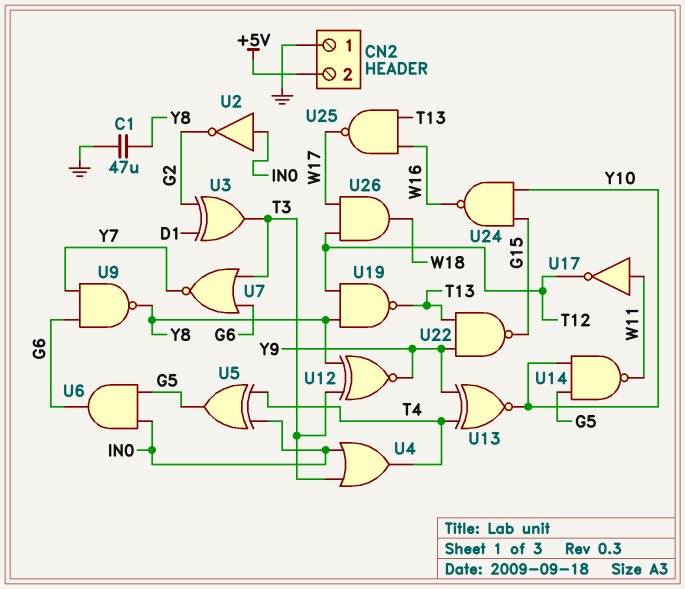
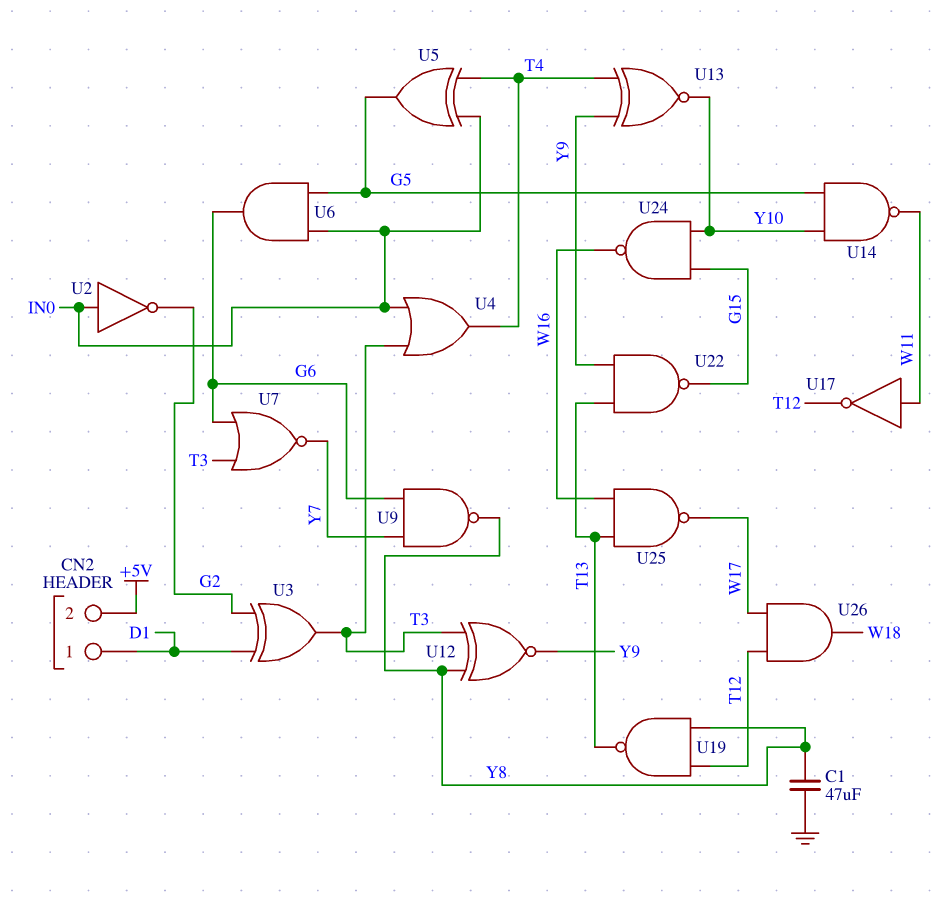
CN2 pin 1: GND -> D1

